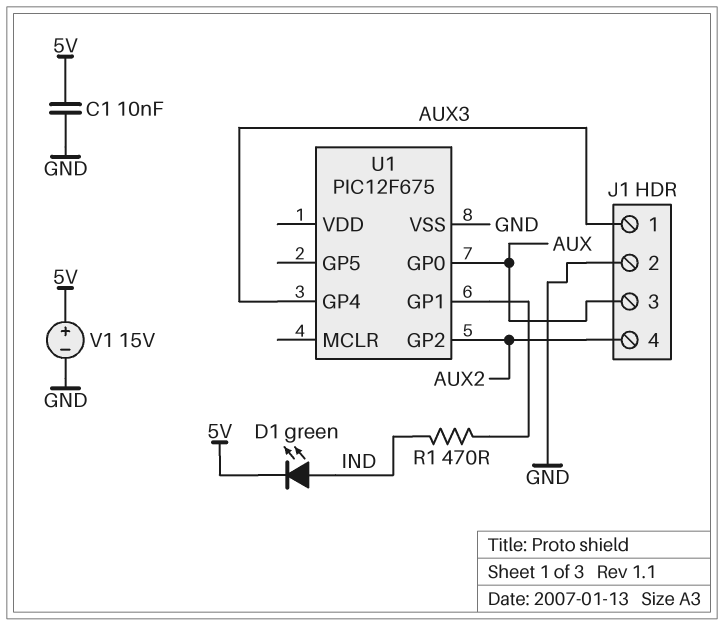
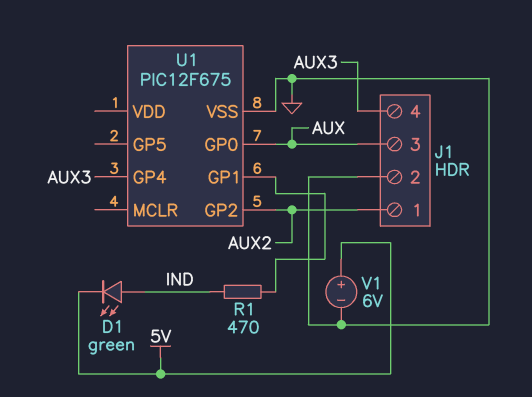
C1: 10nF (5V, GND) -> none
J1 pin 1: AUX3 -> AUX2
J1 pin 4: AUX2 -> AUX3
V1: 15V (plus 5V, minus GND) -> 6V (plus 5V, minus GND)

